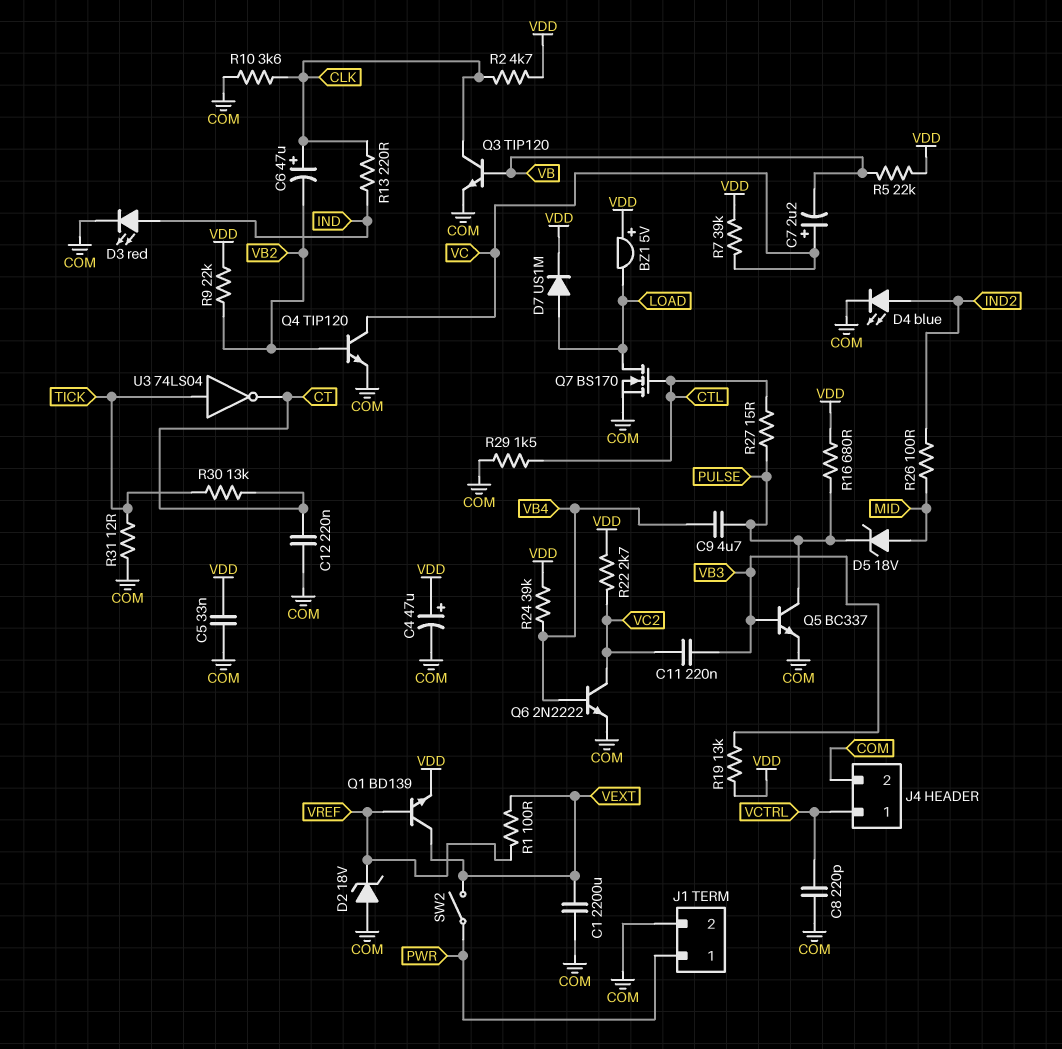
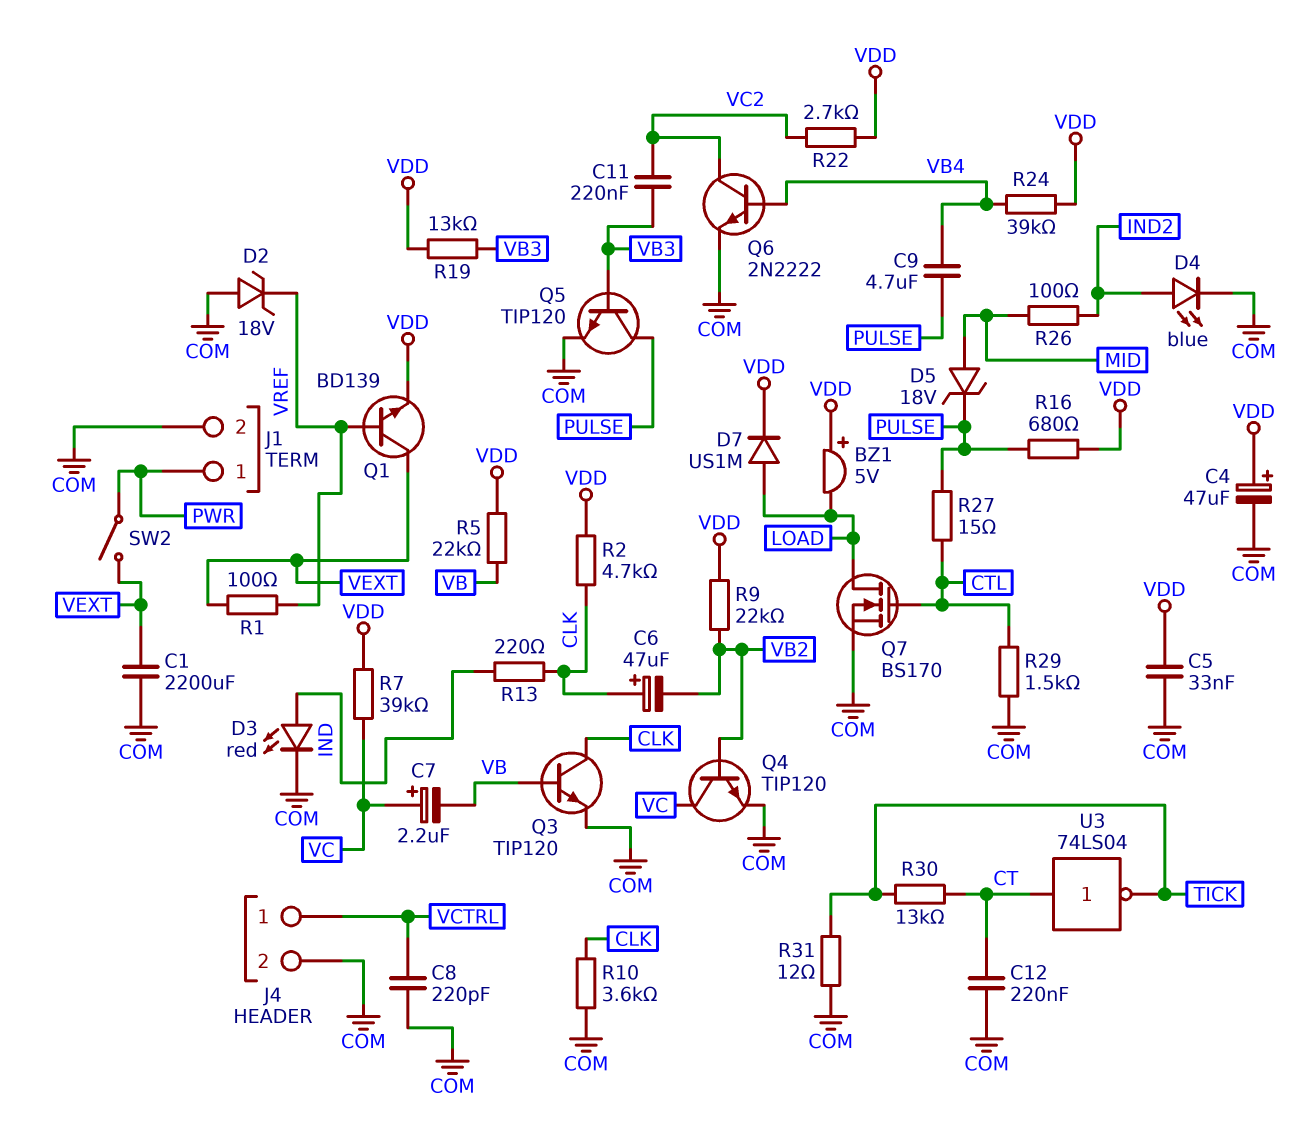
Q5: NPN BC337 (B VB3, C PULSE, E COM) -> NPN TIP120 (B VB3, C PULSE, E COM)
U3: NOT 74LS04 (in TICK, out CT) -> NOT 74LS04 (in CT, out TICK)

